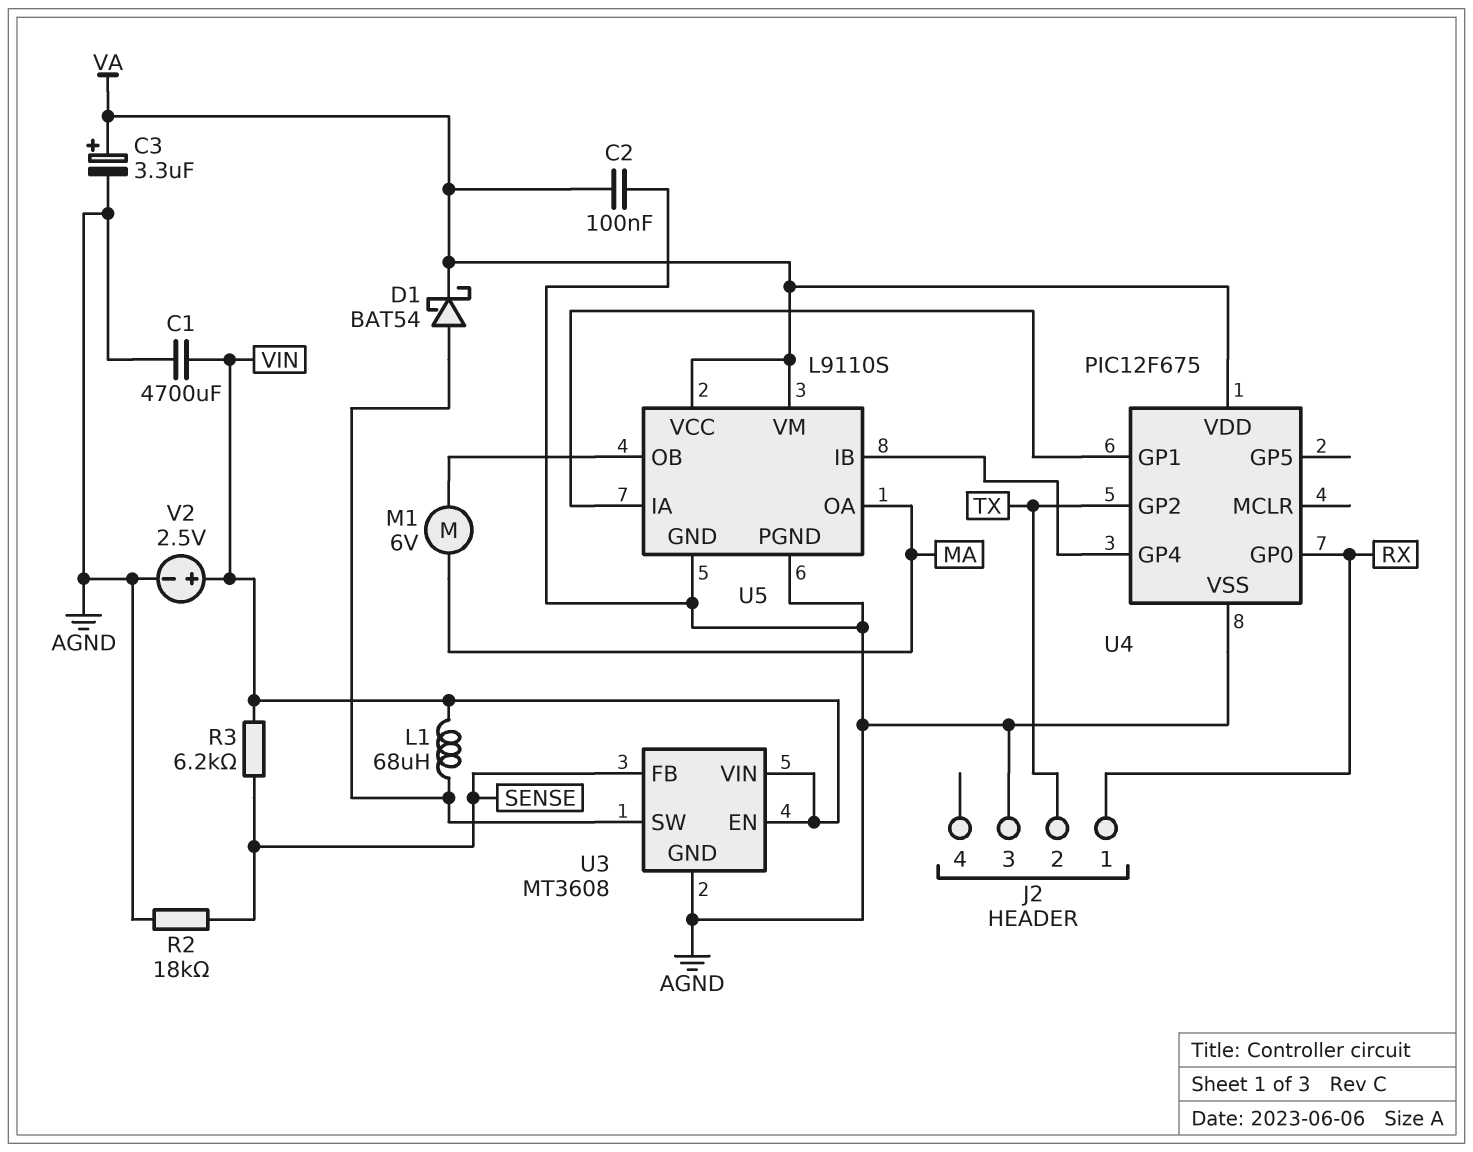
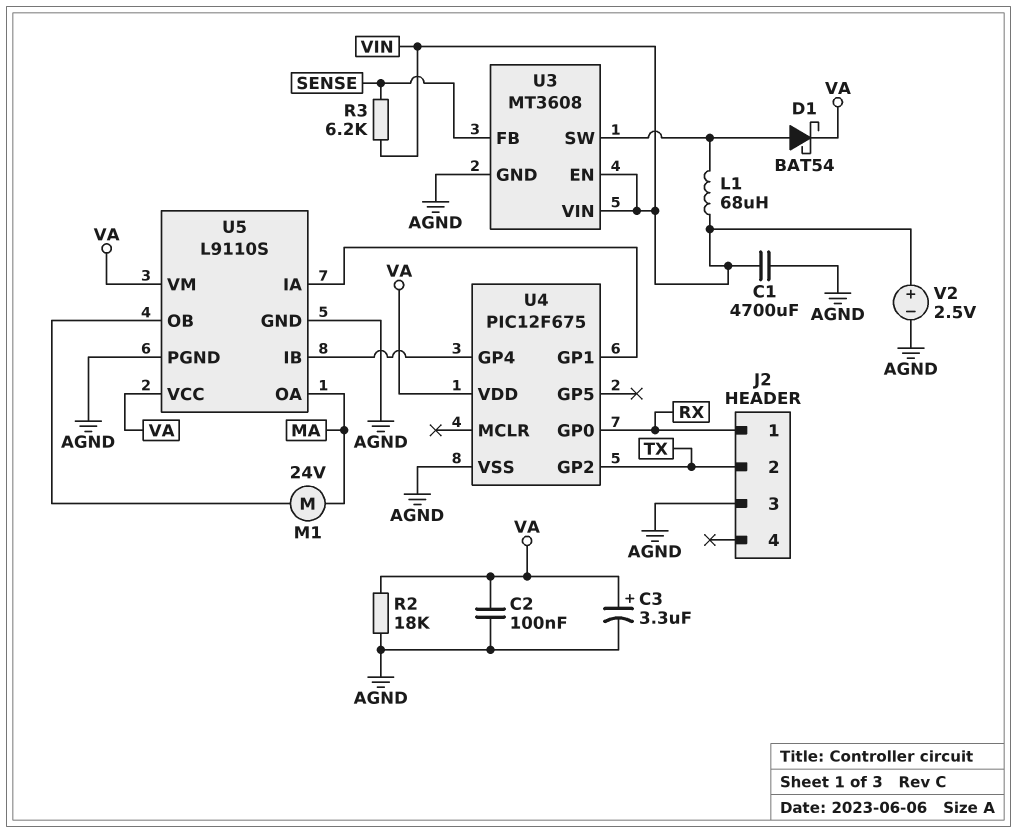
M1: motor 6V (MA, U5/OB) -> motor 24V (MA, U5/OB)
R2: 18k (AGND, SENSE) -> 18k (AGND, VA)

